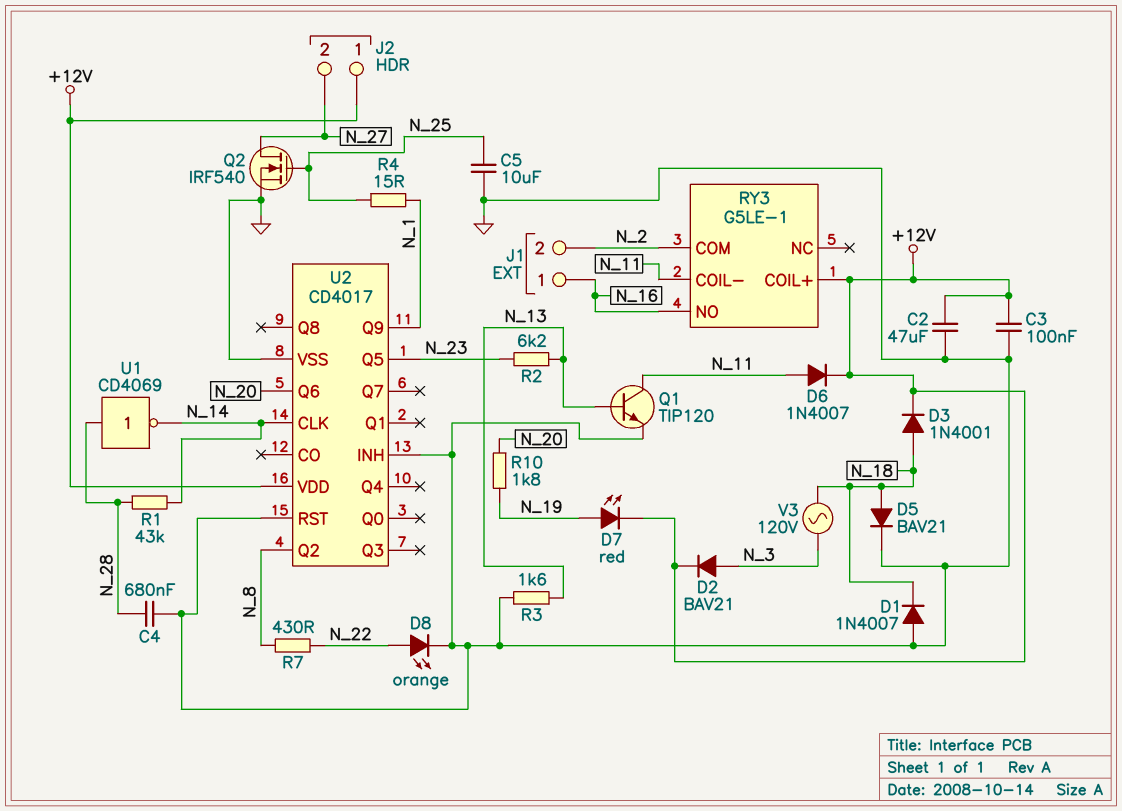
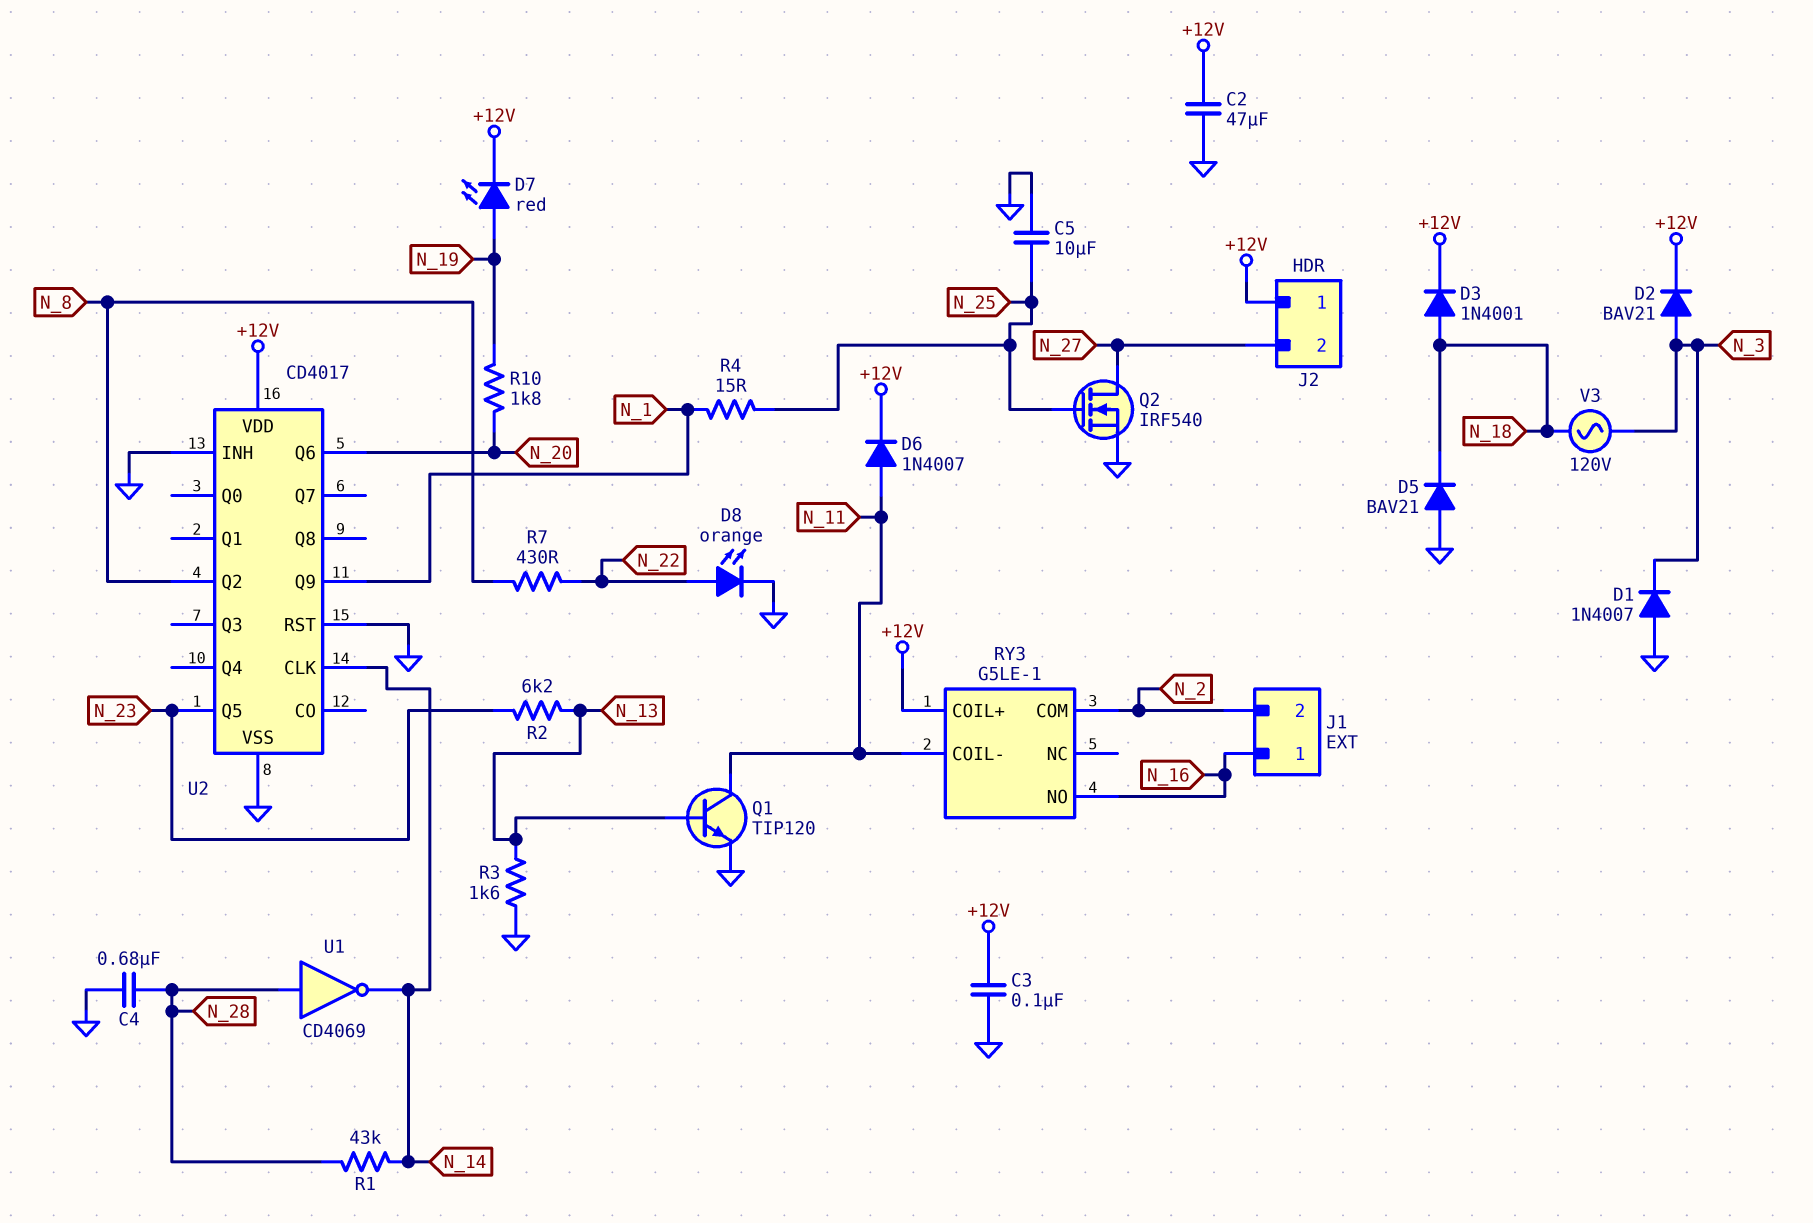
D1: diode 1N4007 (A GND, K N_18) -> diode 1N4007 (A GND, K N_3)
D5: diode BAV21 (A N_18, K GND) -> diode BAV21 (A GND, K N_18)

